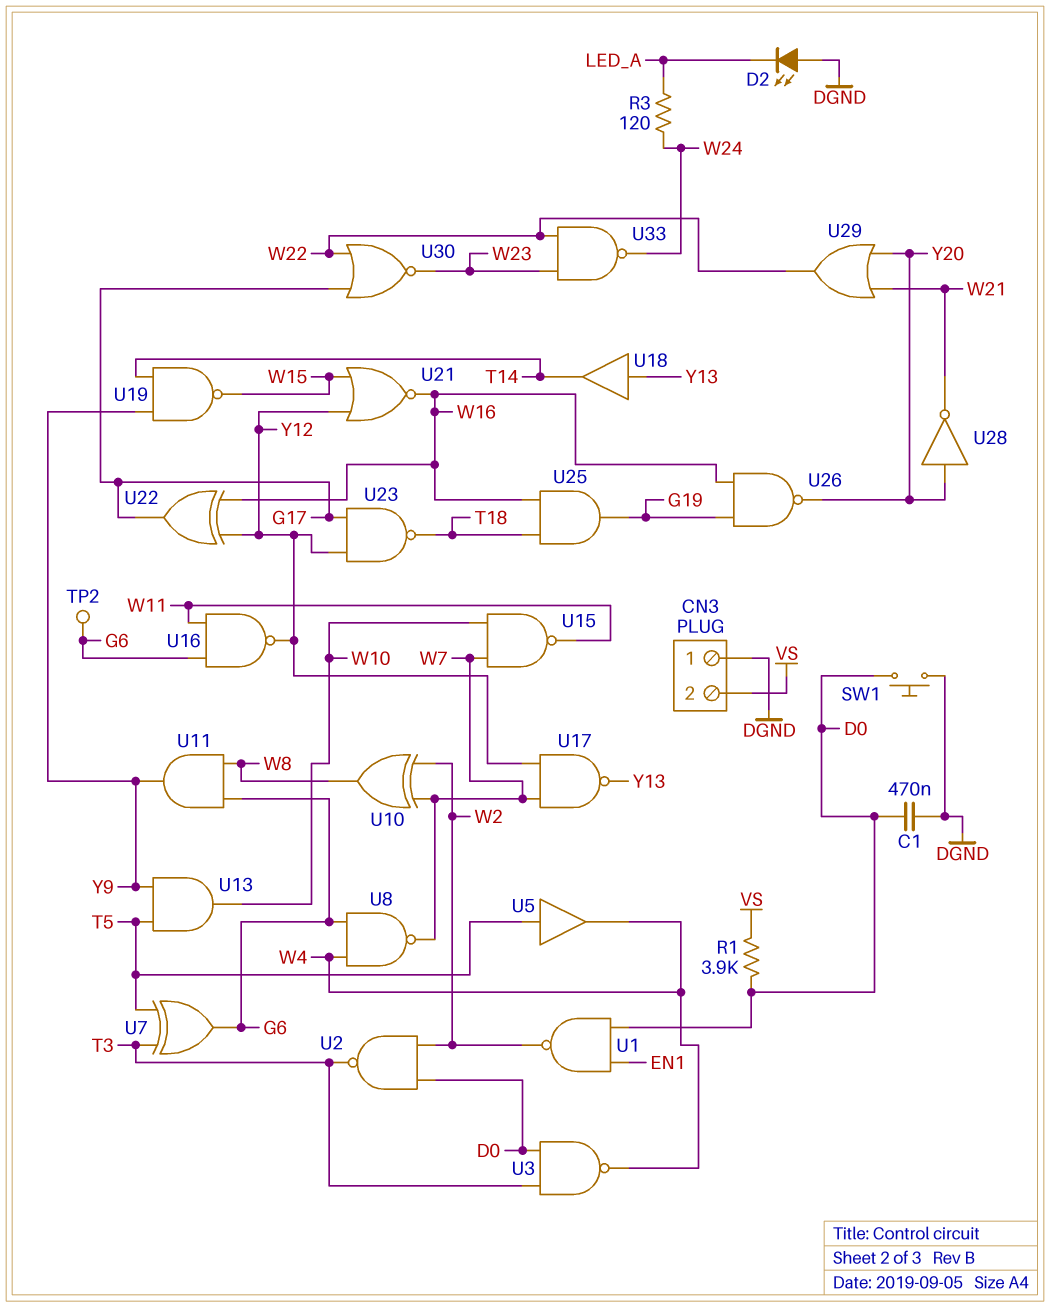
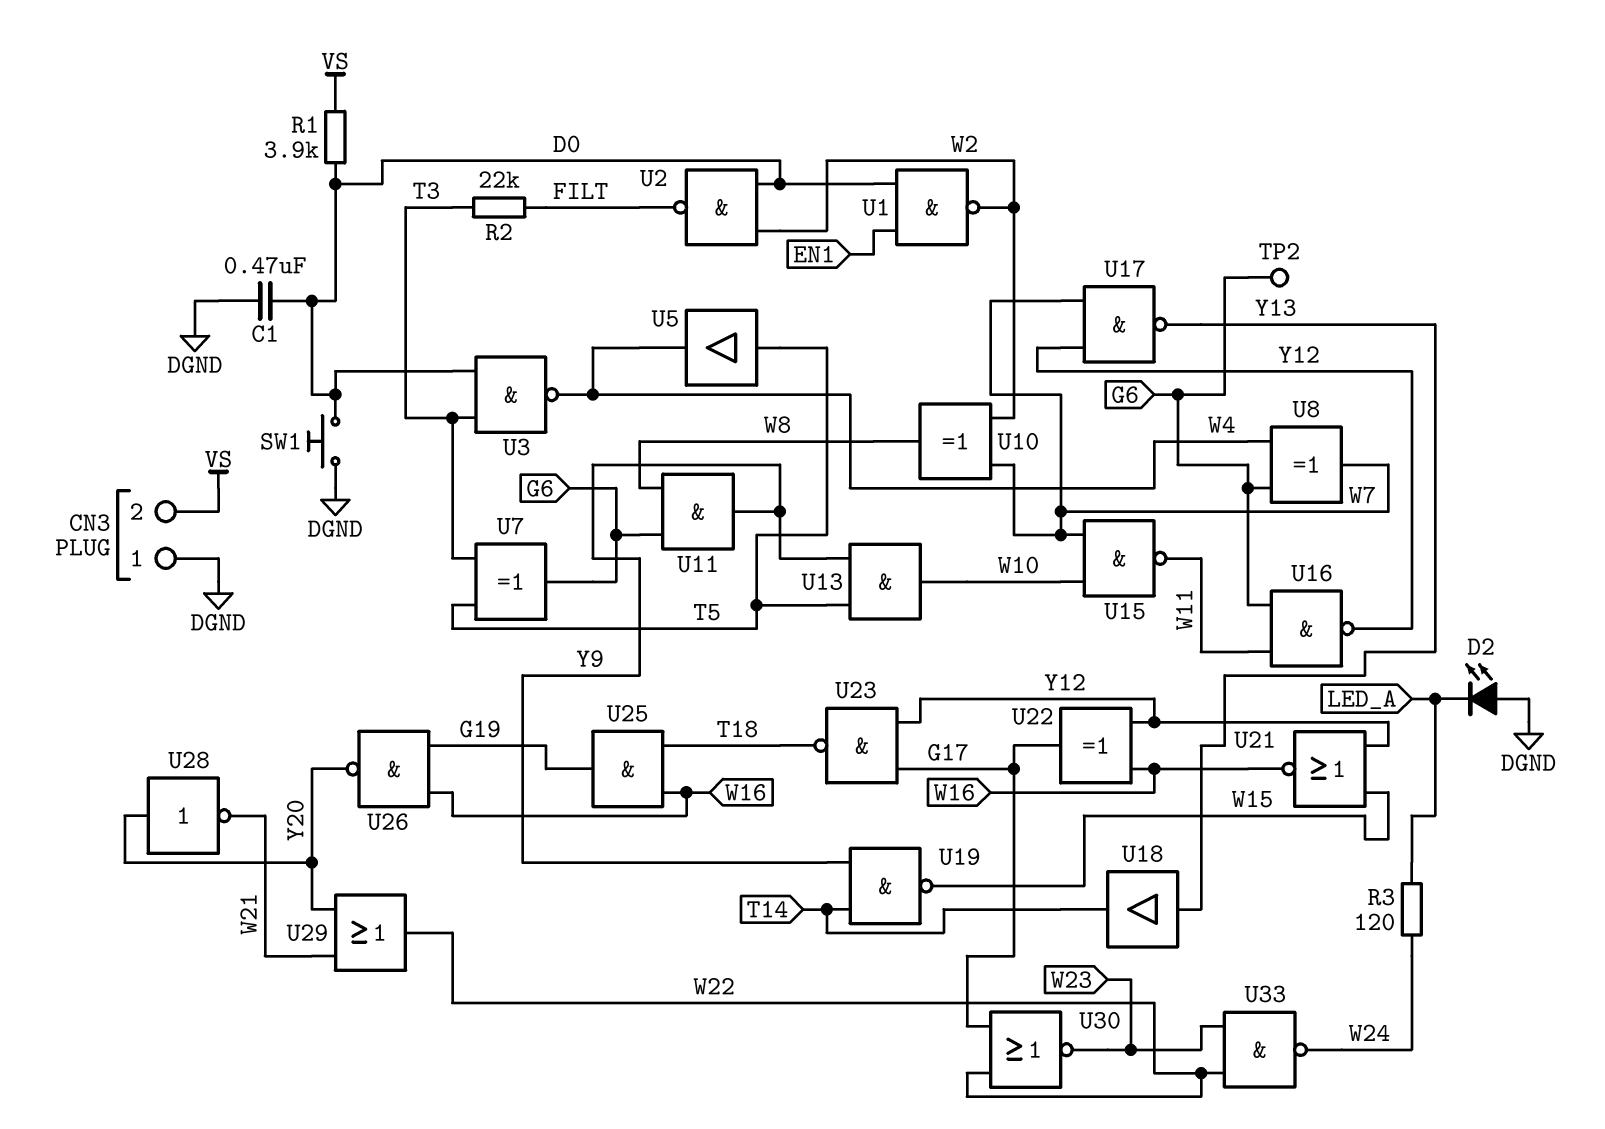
R2: none -> 22k (FILT, T3)
U2: NAND (in D0, in W2, out T3) -> NAND (in D0, in W2, out FILT)
U8: NAND (in G6, in W4, out W7) -> XOR (in G6, in W4, out W7)

